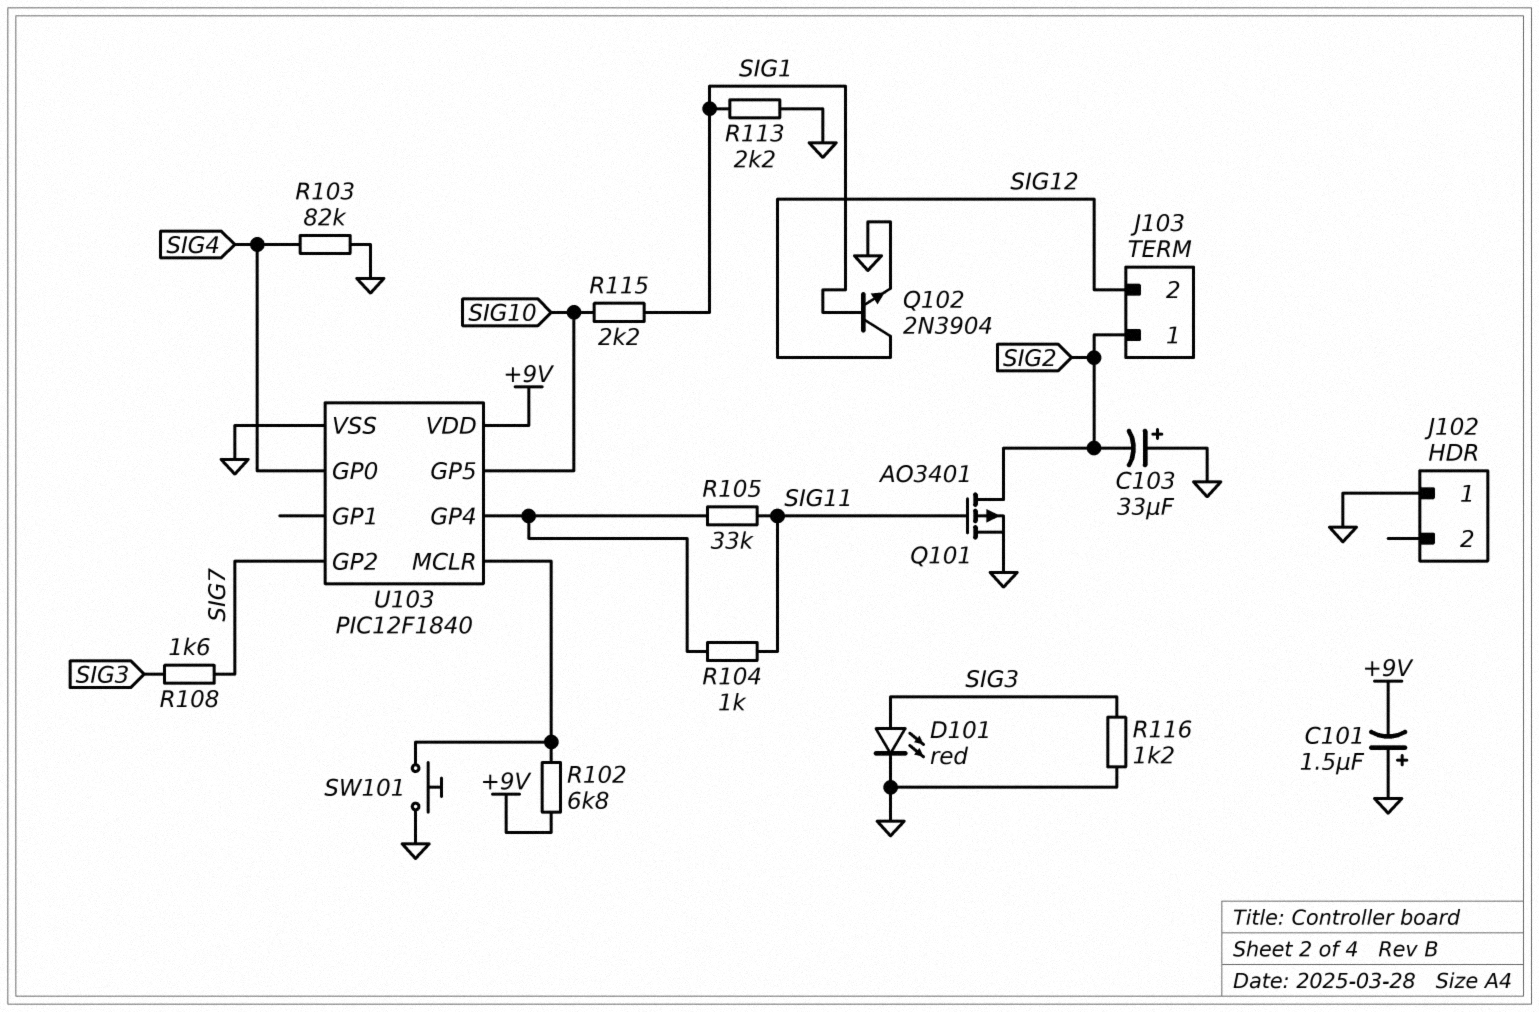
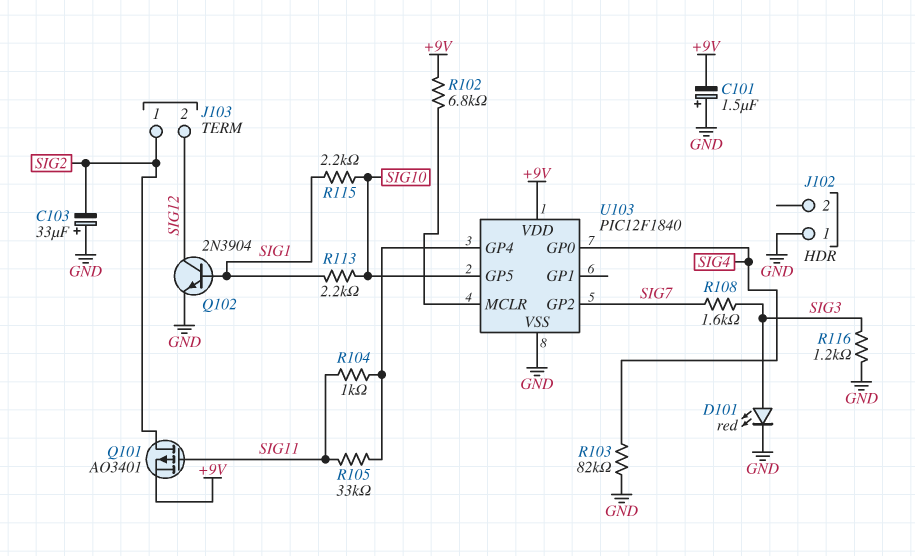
Q101: PMOS AO3401 (G SIG11, D SIG2, S GND) -> PMOS AO3401 (G SIG11, D SIG2, S +9V)
R113: 2.2k (GND, SIG1) -> 2.2k (SIG1, SIG10)
SW101: button (GND, U103/MCLR) -> none

